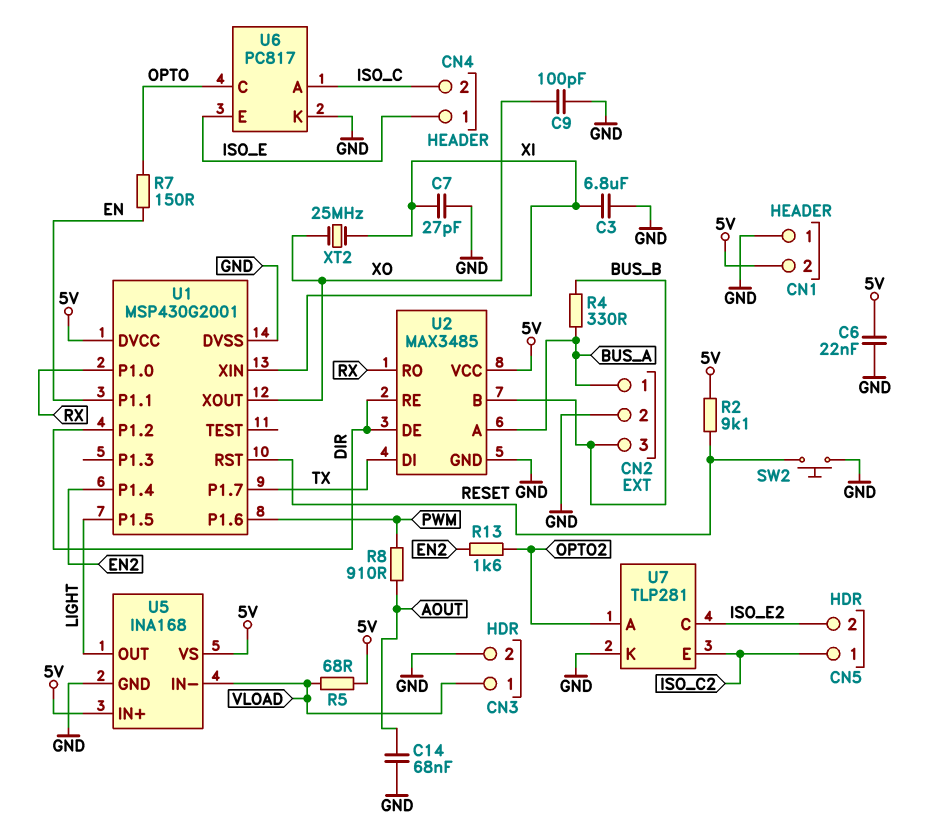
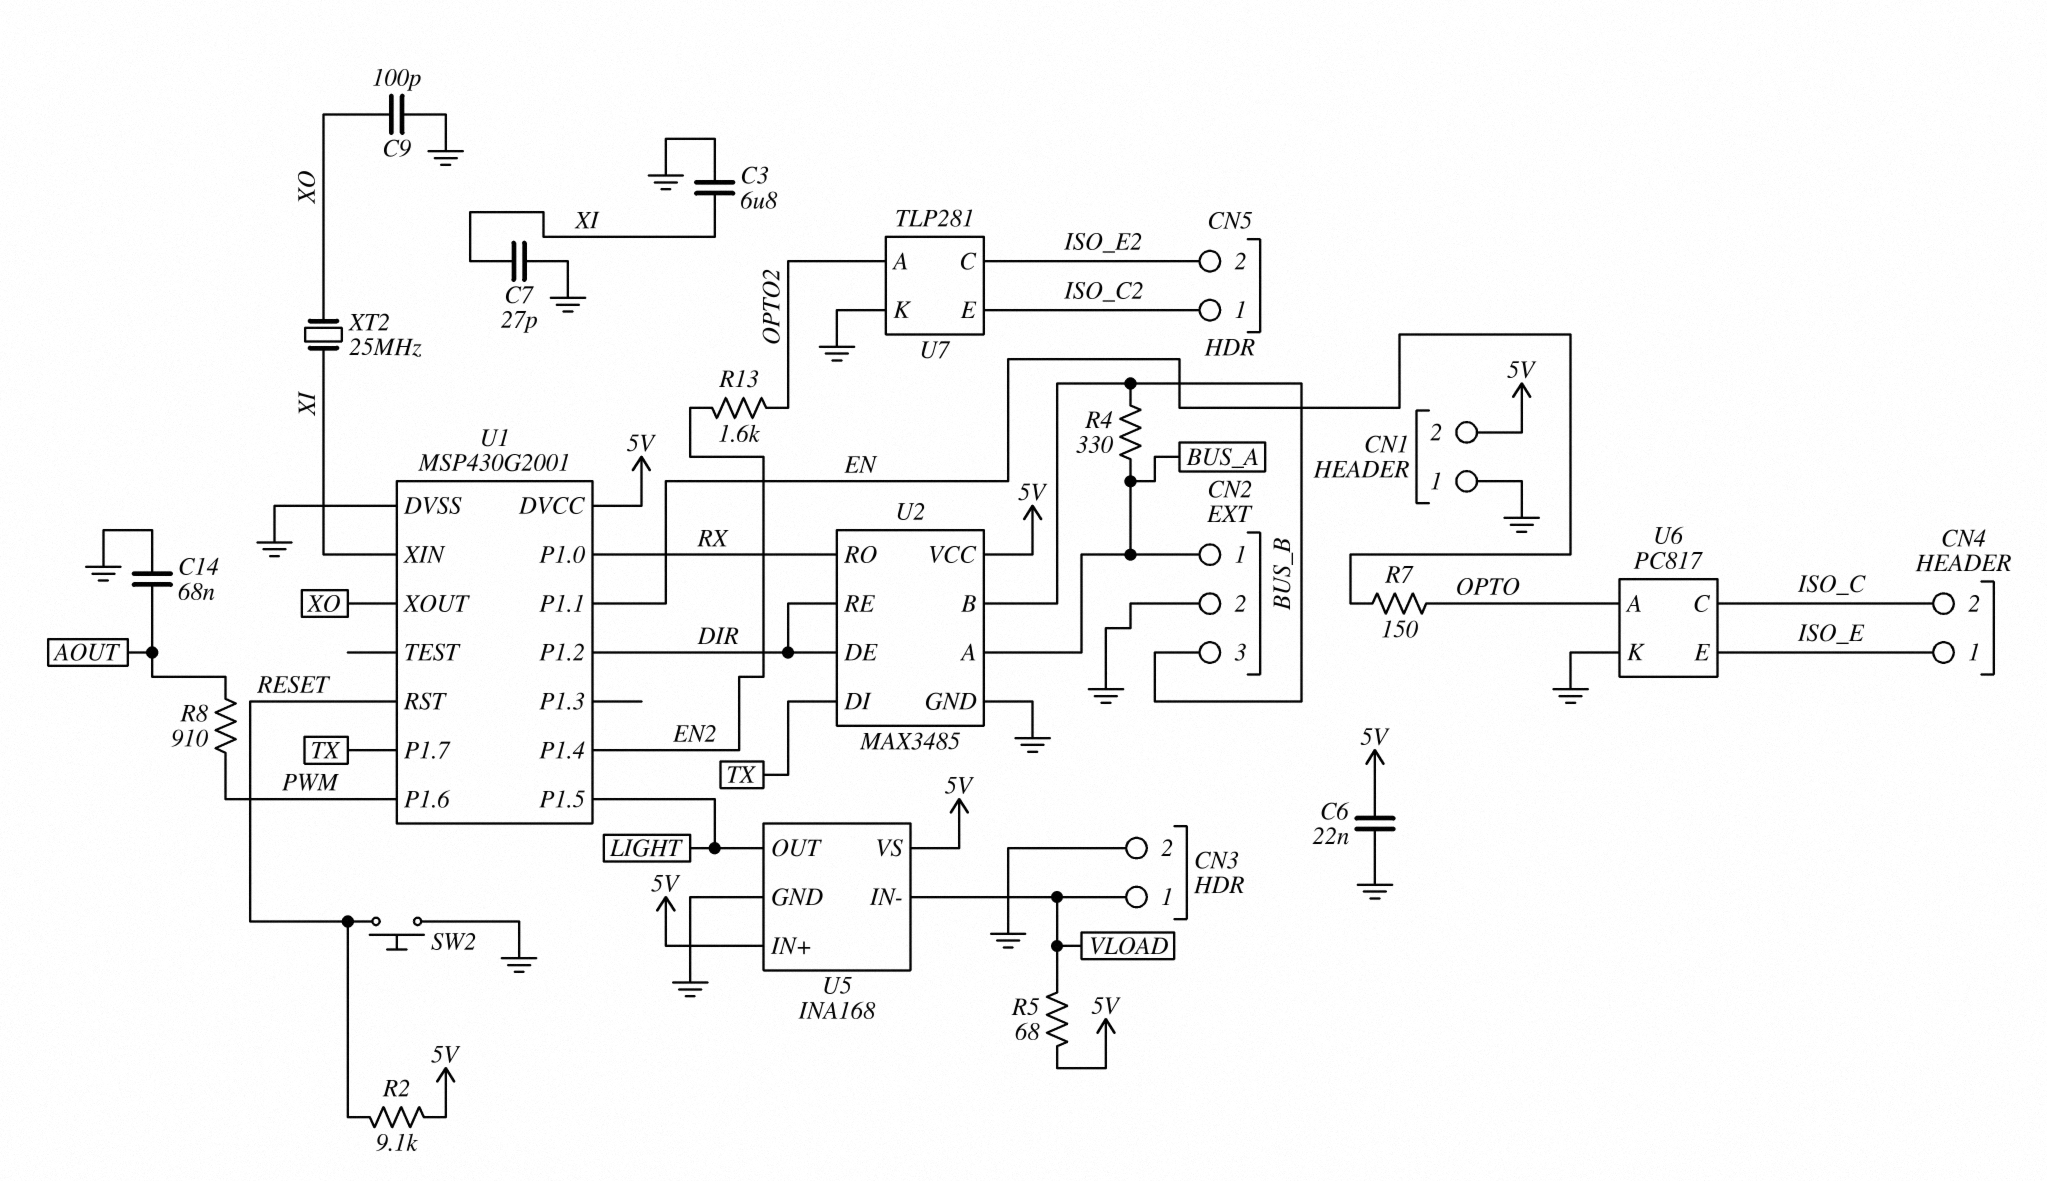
U6 pin A: ISO_C -> OPTO
U6 pin C: OPTO -> ISO_C

